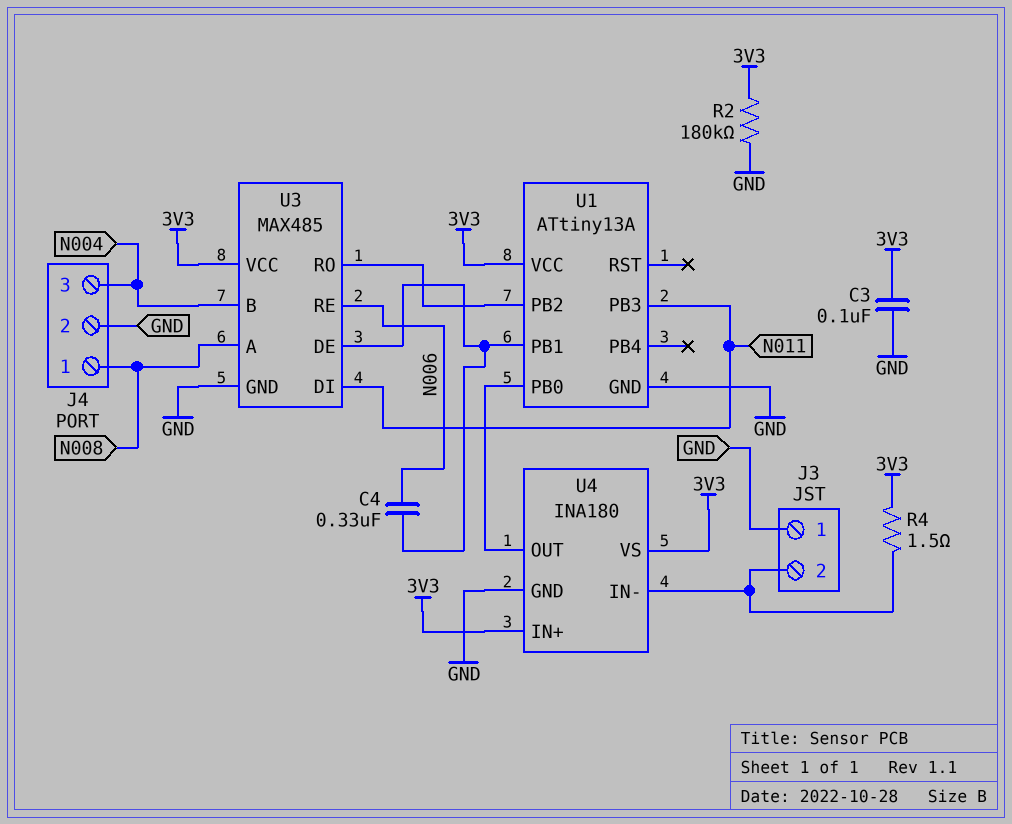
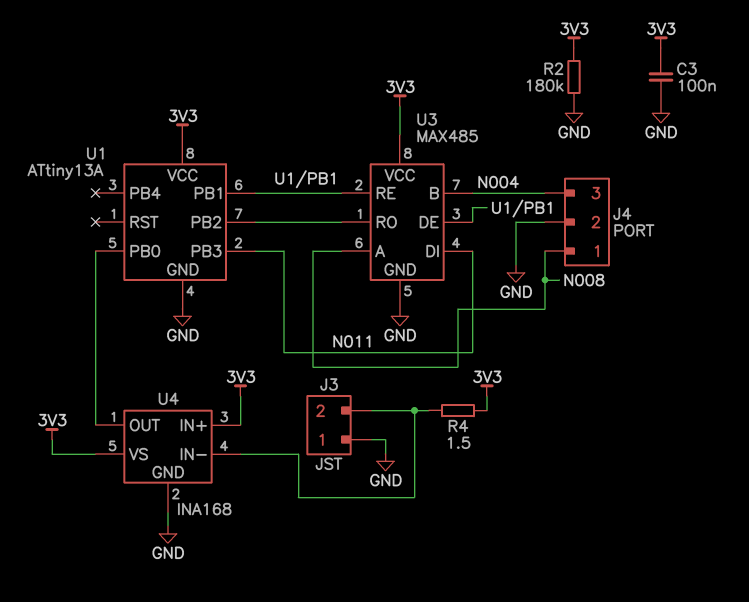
C4: 330nF (N006, U1/PB1) -> none
U3 pin RE: N006 -> U1/PB1
U4: INA180 -> INA168

